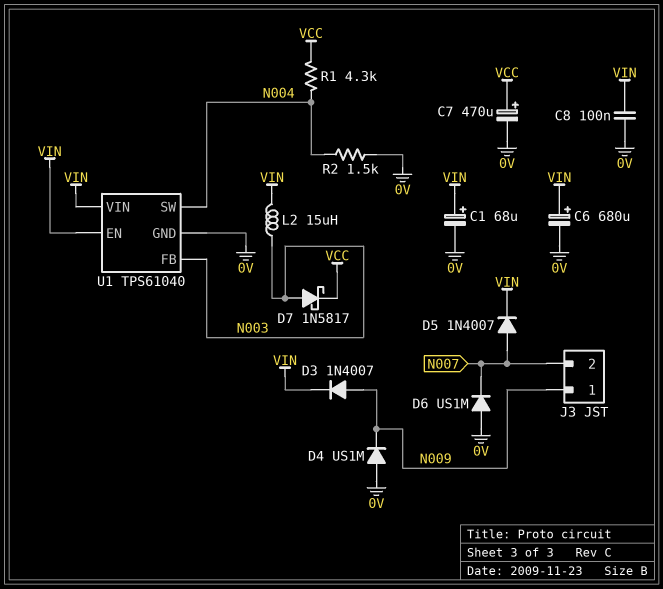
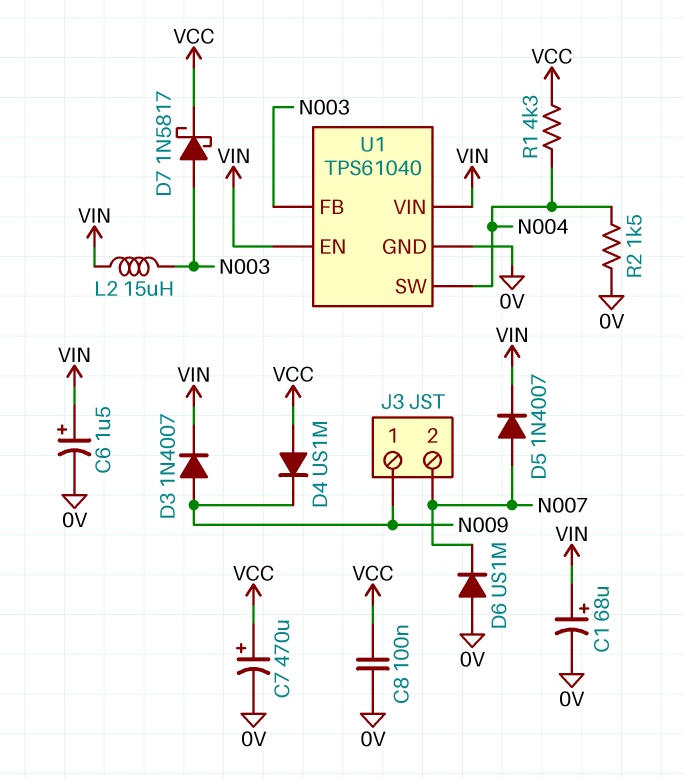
C6: 680uF (plus VIN, minus 0V) -> 1.5uF (plus VIN, minus 0V)
C8: 100nF (0V, VIN) -> 100nF (0V, VCC)
D4: diode US1M (A 0V, K N009) -> diode US1M (A VCC, K N009)

